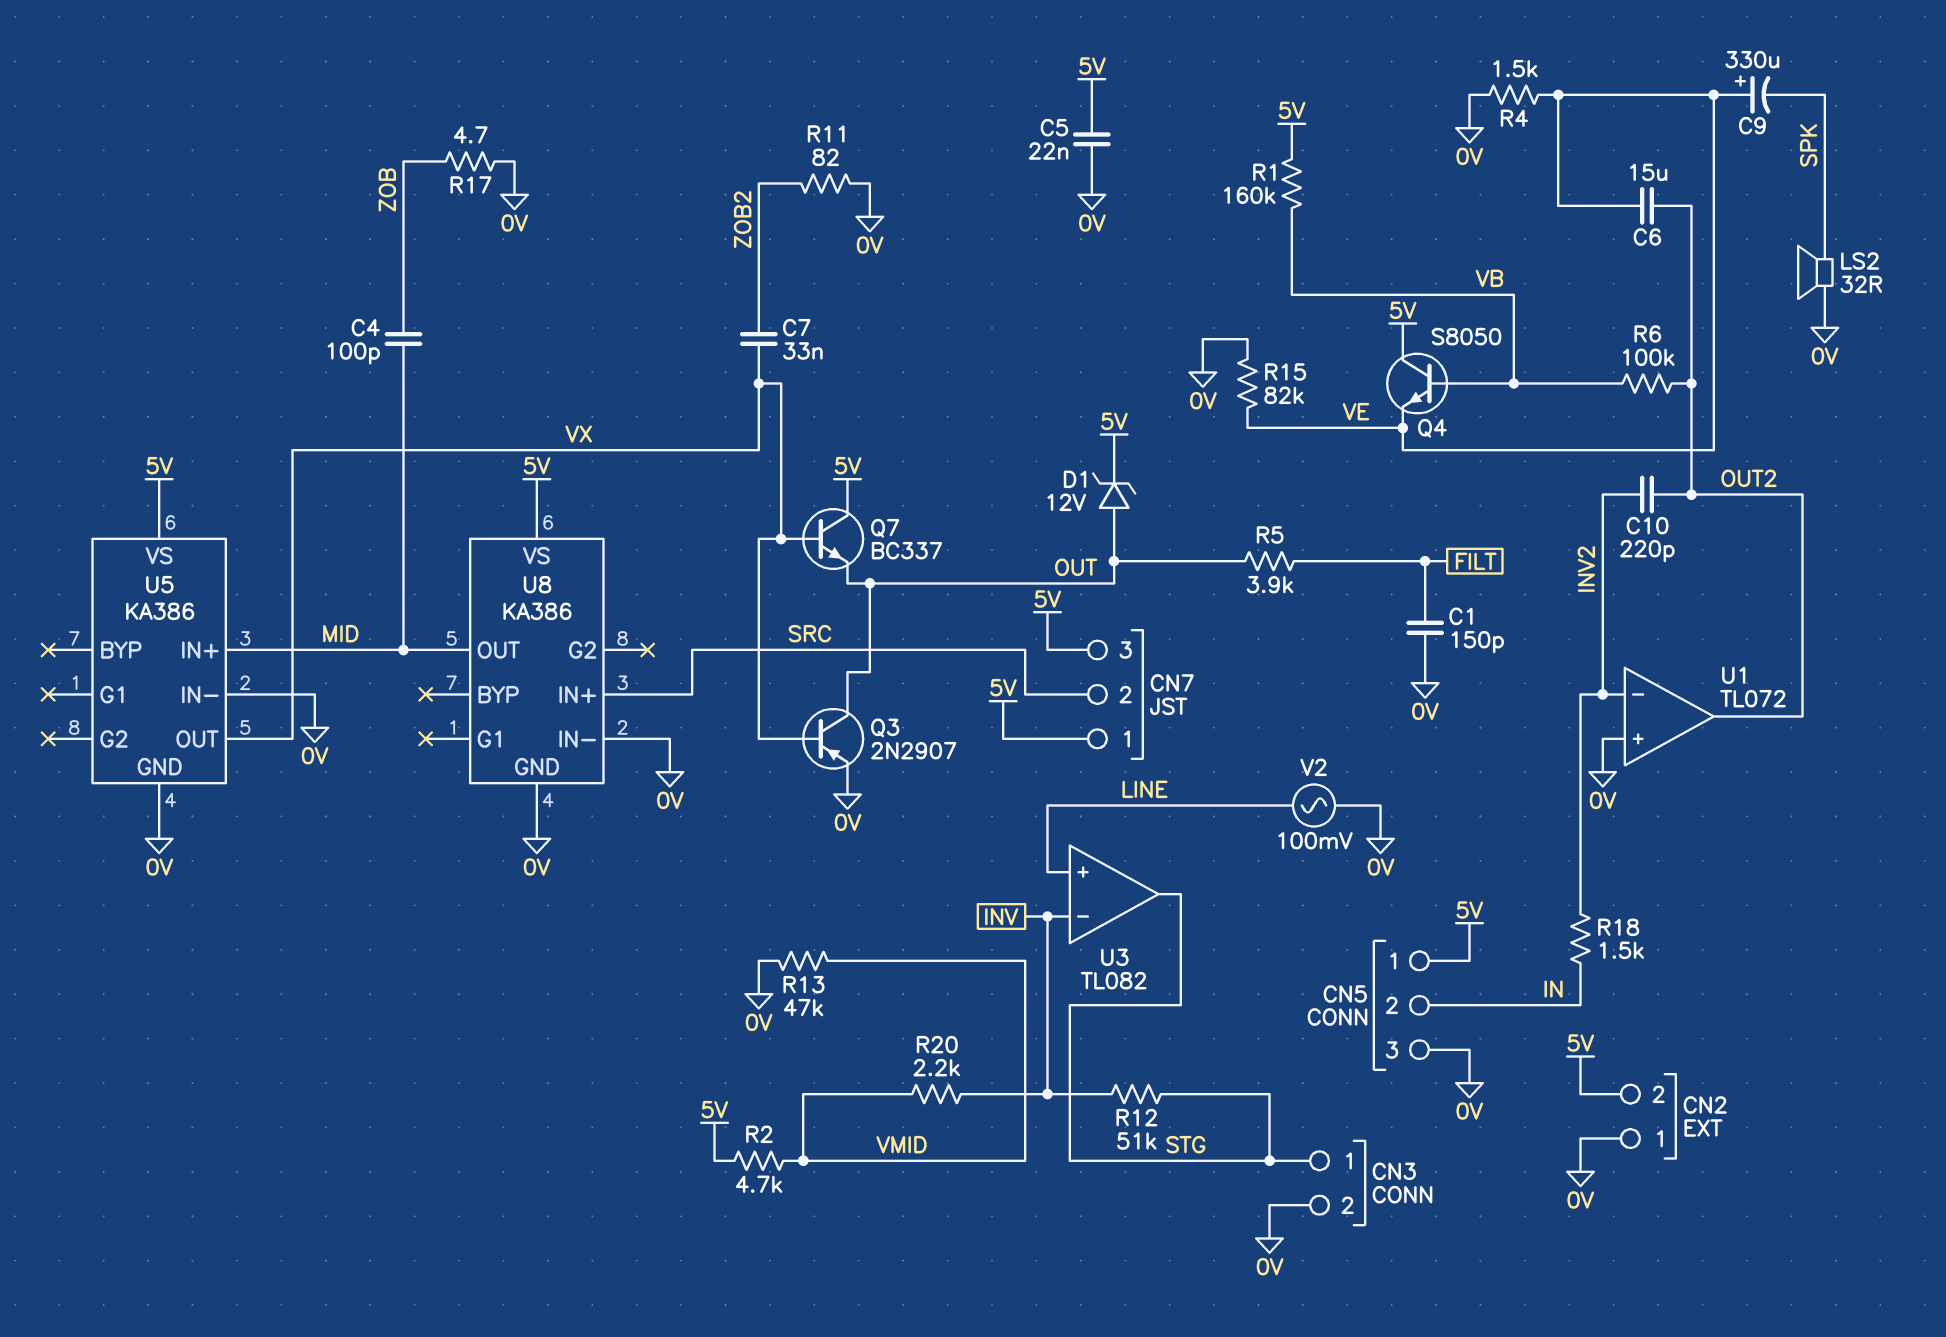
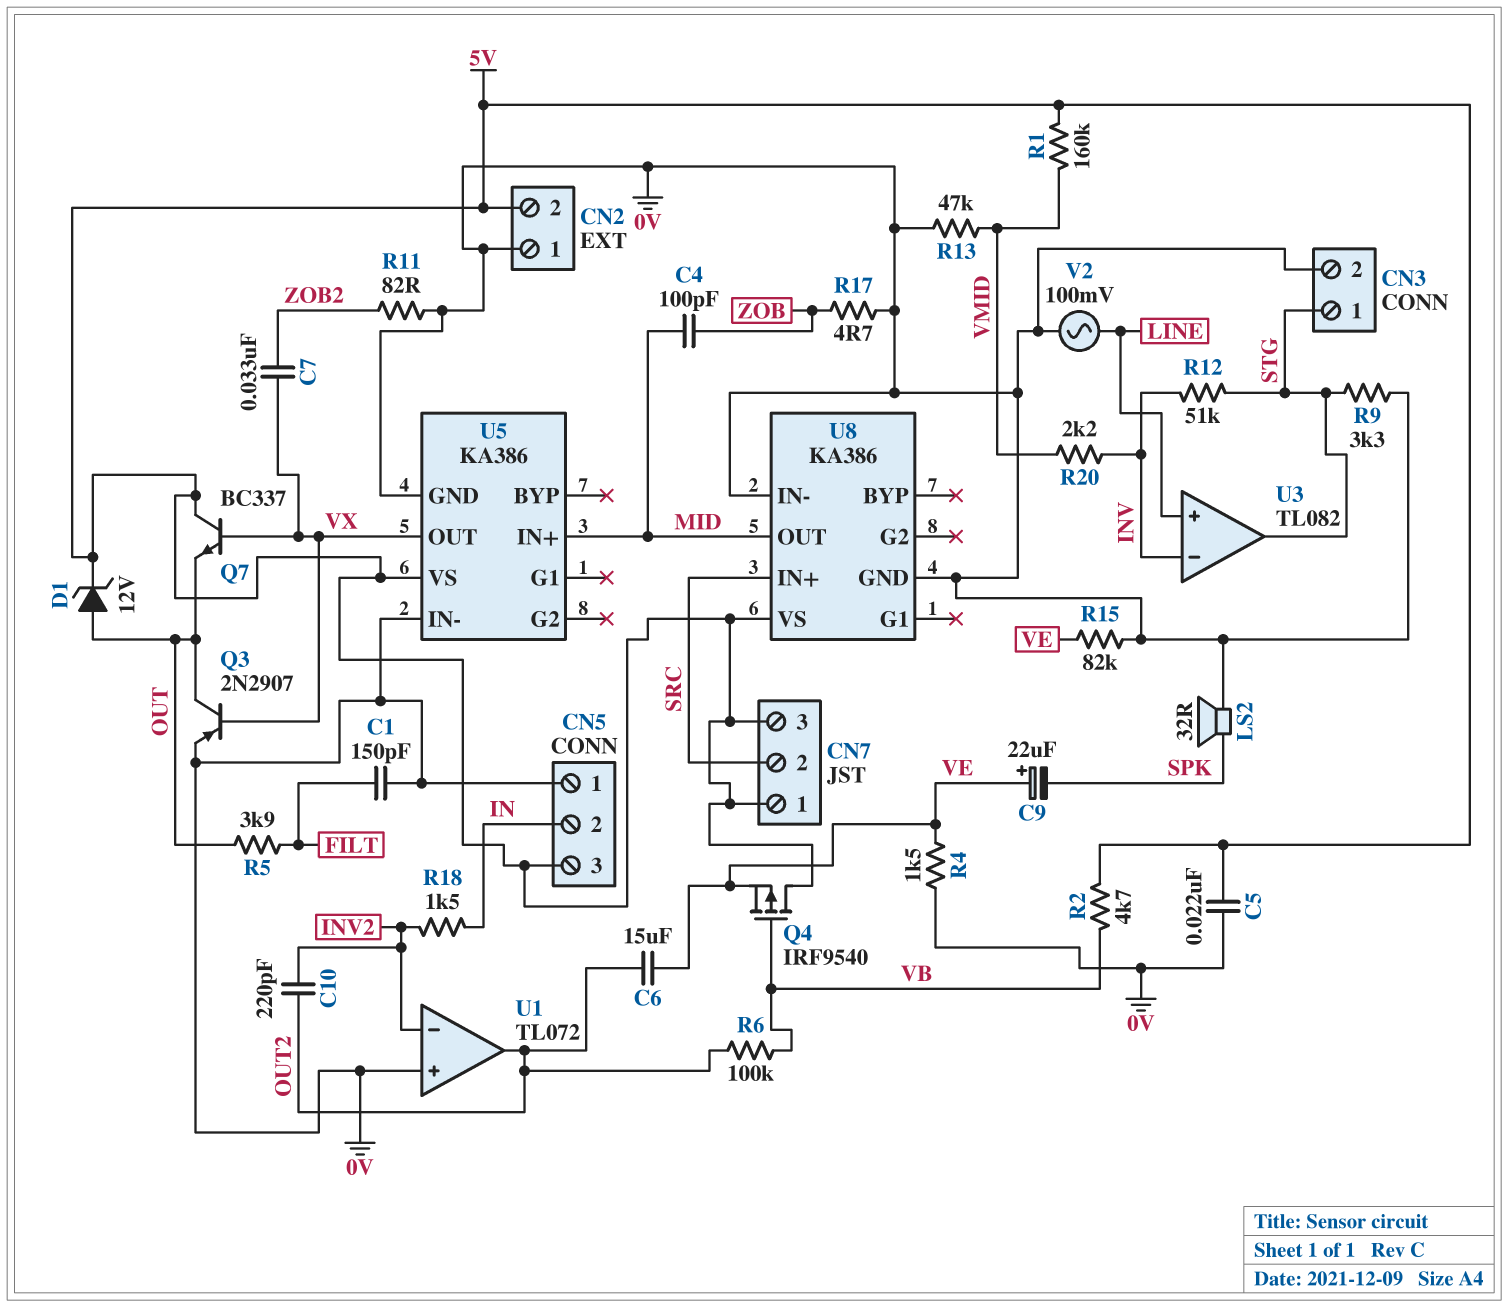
C9: 330uF (plus VE, minus SPK) -> 22uF (plus VE, minus SPK)
CN5 pin 1: 5V -> 0V
CN5 pin 3: 0V -> 5V
Q4: NPN S8050 (B VB, C 5V, E VE) -> PMOS IRF9540 (G VB, D 5V, S VE)
R1: 160k (5V, VB) -> 160k (5V, VMID)
R2: 4.7k (5V, VMID) -> 4.7k (5V, VB)
R9: none -> 3.3k (0V, STG)

